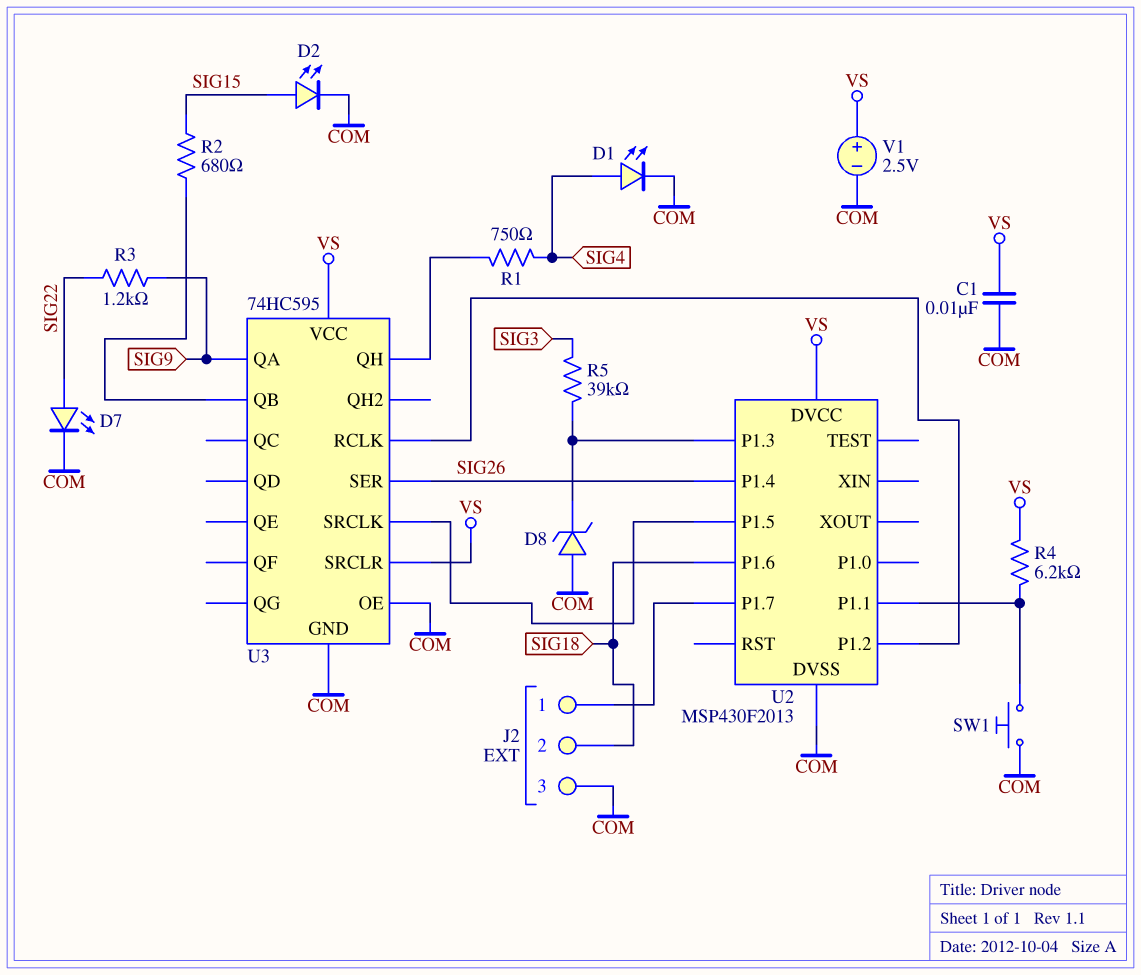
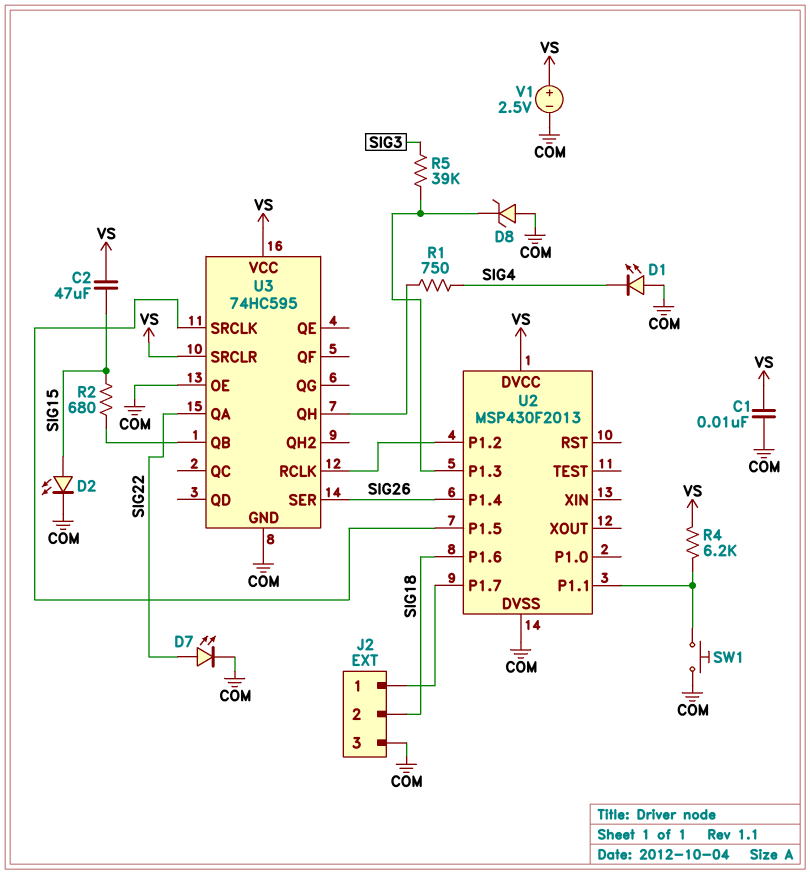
C2: none -> 47uF (SIG15, VS)
D1: LED (A SIG4, K COM) -> LED (A COM, K SIG4)
R3: 1.2k (SIG9, SIG22) -> none
U3 pin QA: SIG9 -> SIG22

